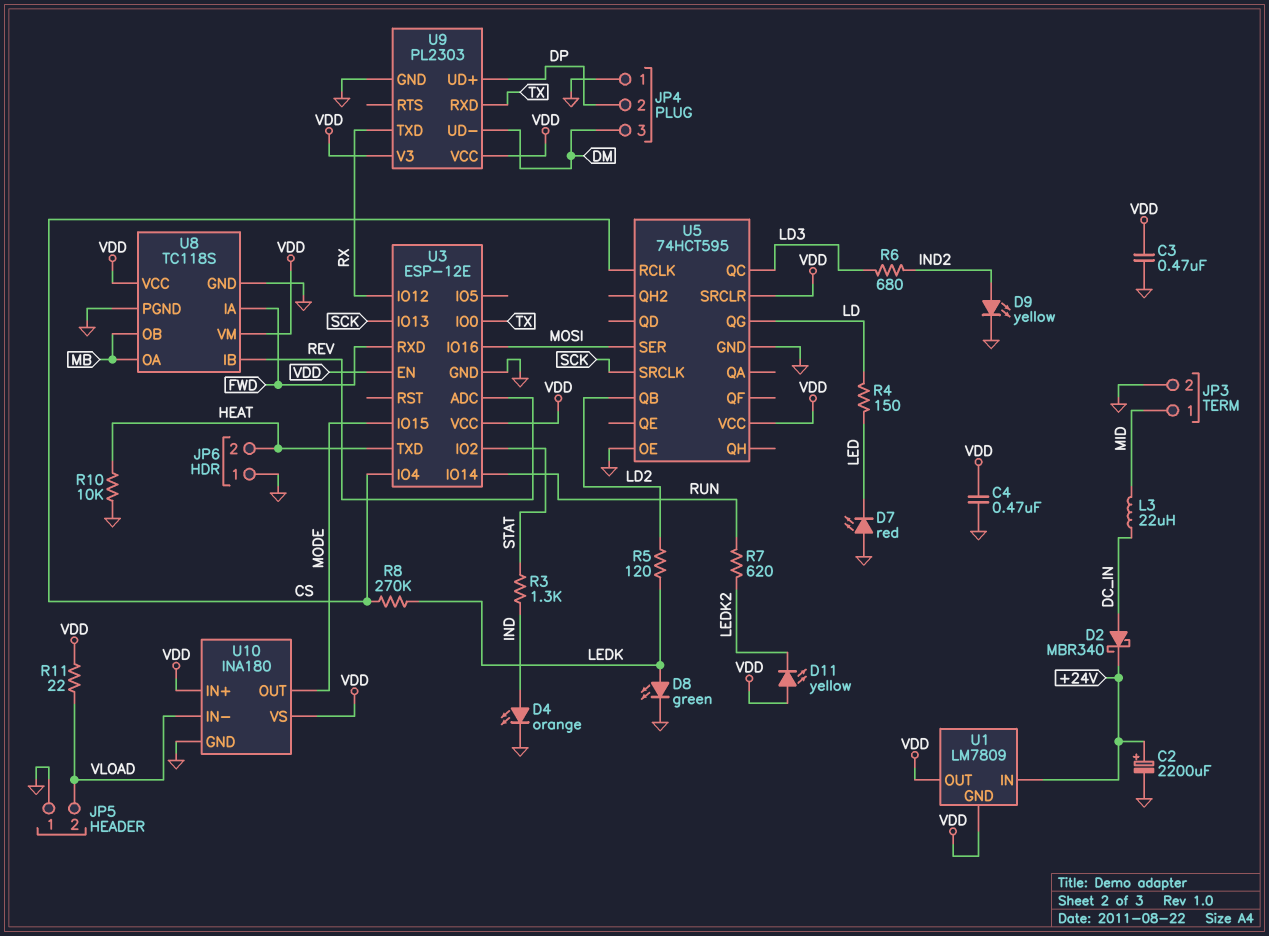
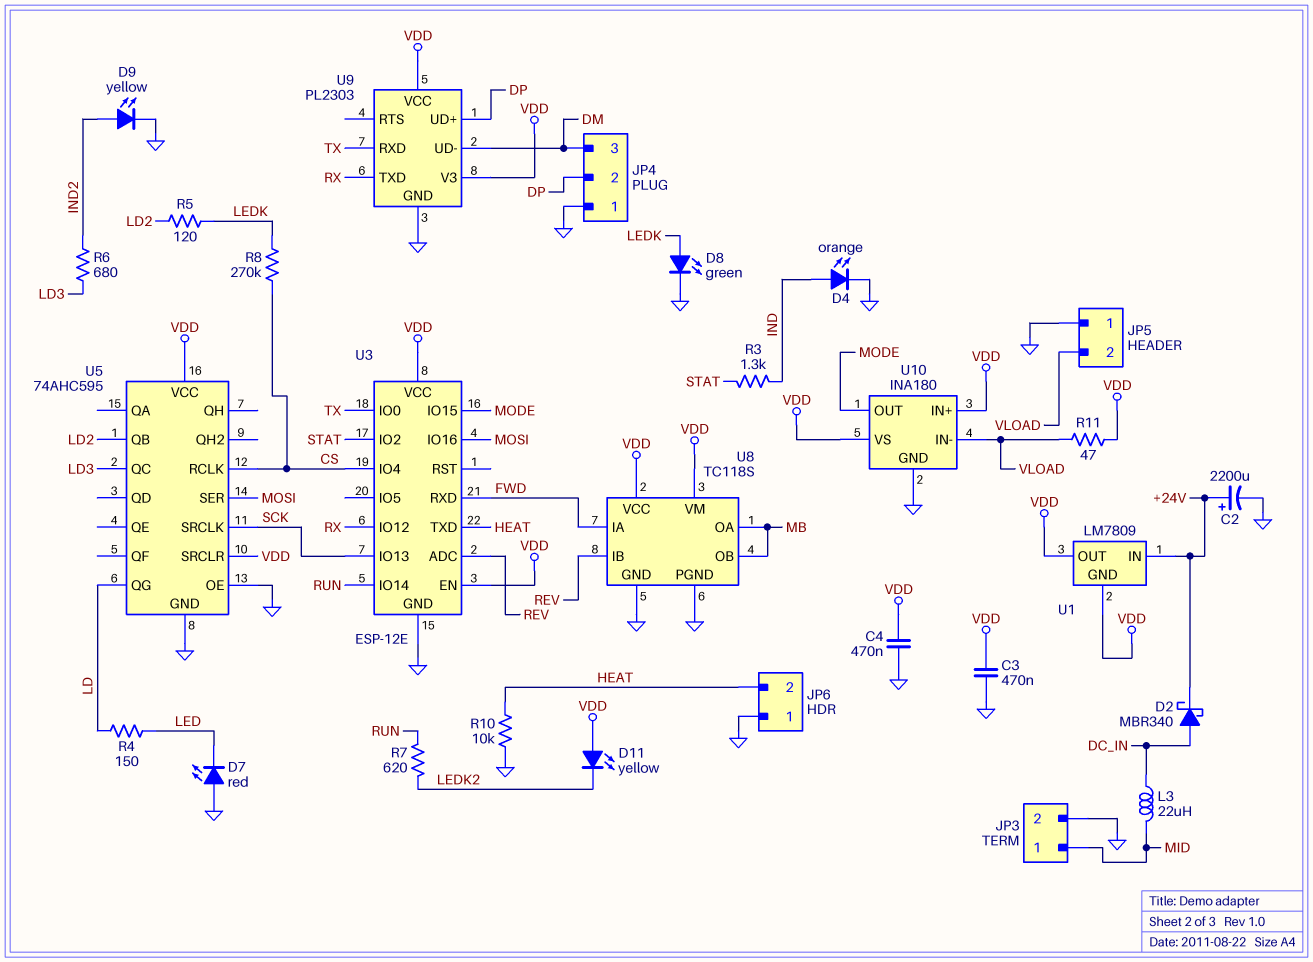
R11: 22 (VDD, VLOAD) -> 47 (VDD, VLOAD)
U5: 74HCT595 -> 74AHC595

